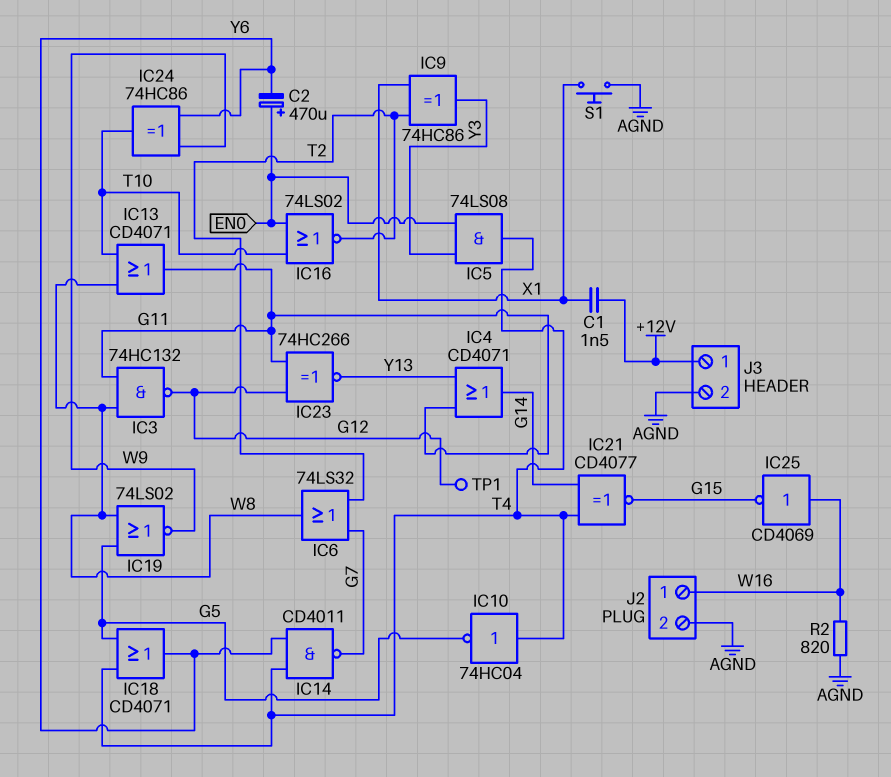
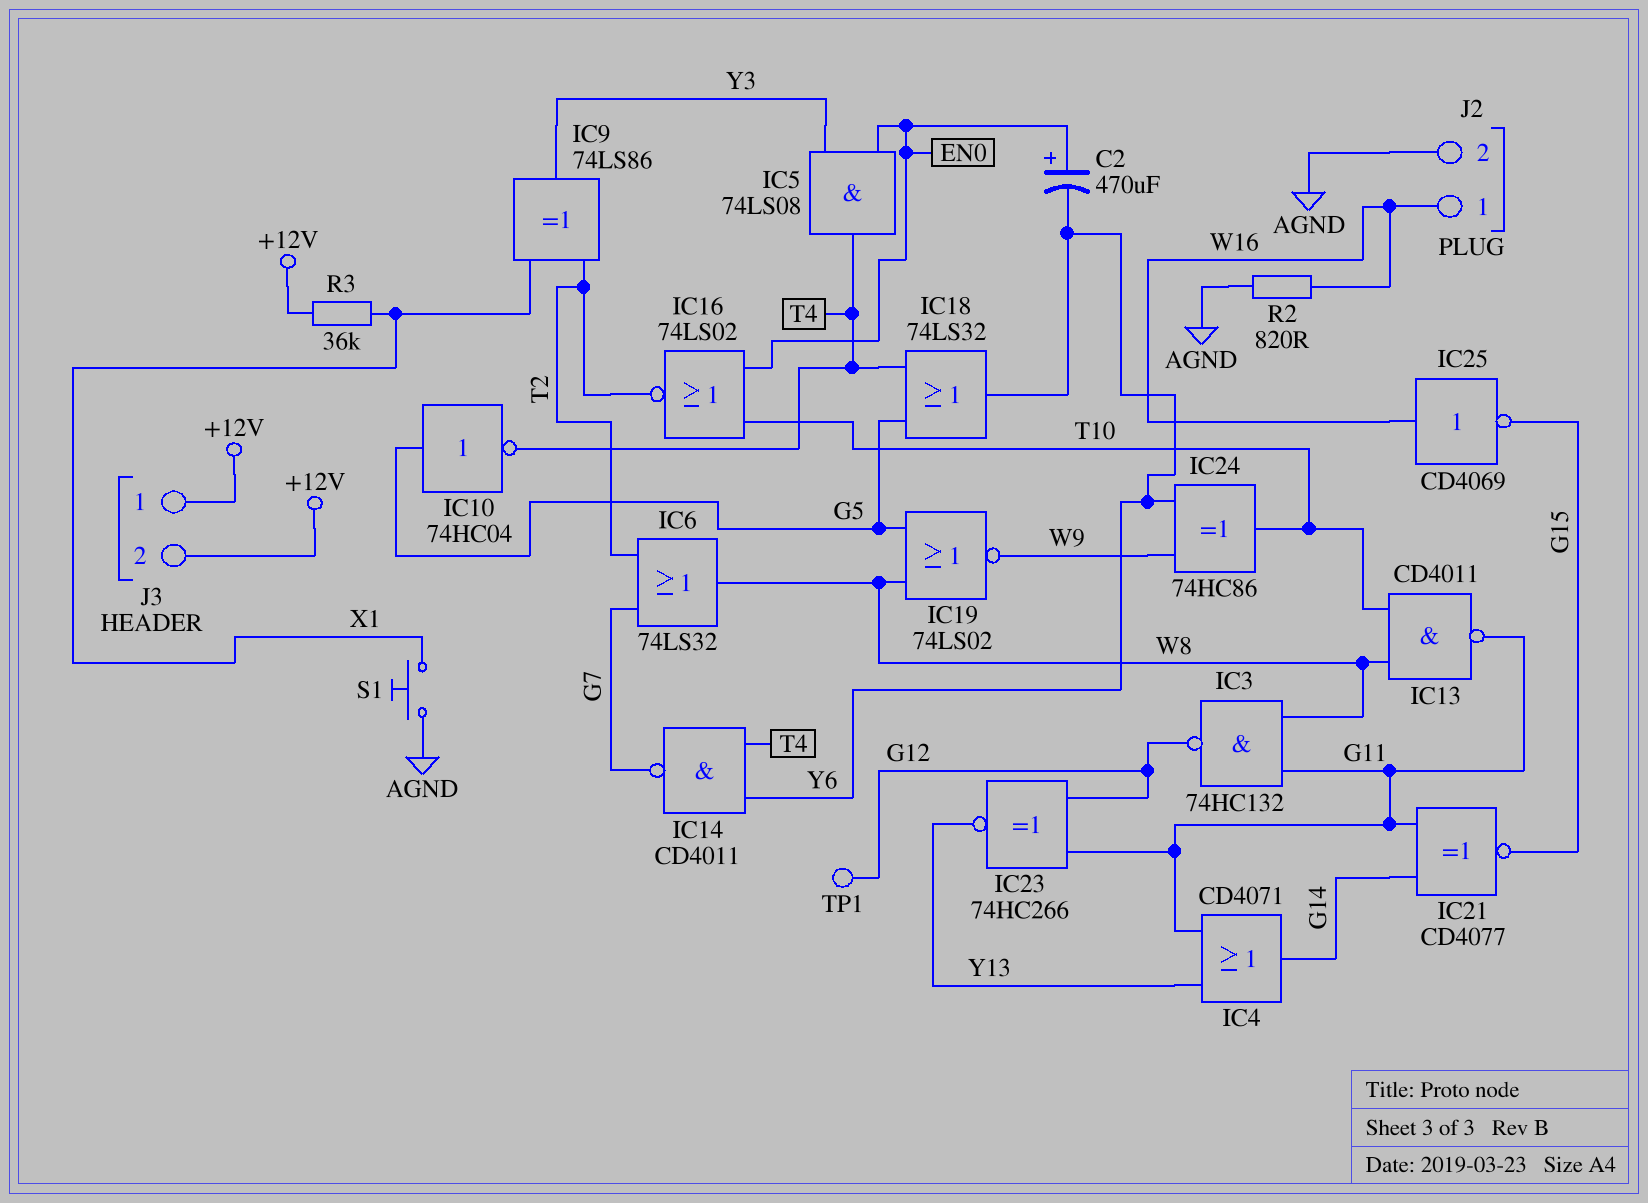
C1: 1.5nF (+12V, X1) -> none
IC9: XOR 74HC86 (in T2, in X1, out Y3) -> XOR 74LS86 (in T2, in X1, out Y3)
IC10: NOT 74HC04 (in T4, out G5) -> NOT 74HC04 (in G5, out T4)
IC13: OR CD4071 (in T10, in W8, out G11) -> NAND CD4011 (in T10, in W8, out G11)
IC18: OR CD4071 (in G5, in T4, out Y6) -> OR 74LS32 (in G5, in T4, out Y6)
IC21: XNOR CD4077 (in G14, in T4, out G15) -> XNOR CD4077 (in G11, in G14, out G15)
J3 pin 2: AGND -> +12V
R3: none -> 36k (+12V, X1)

